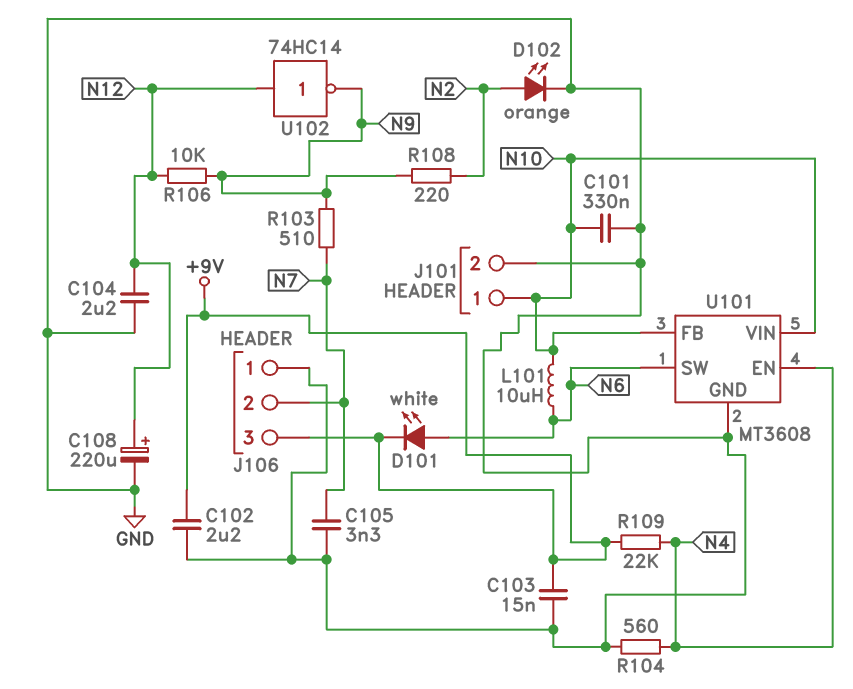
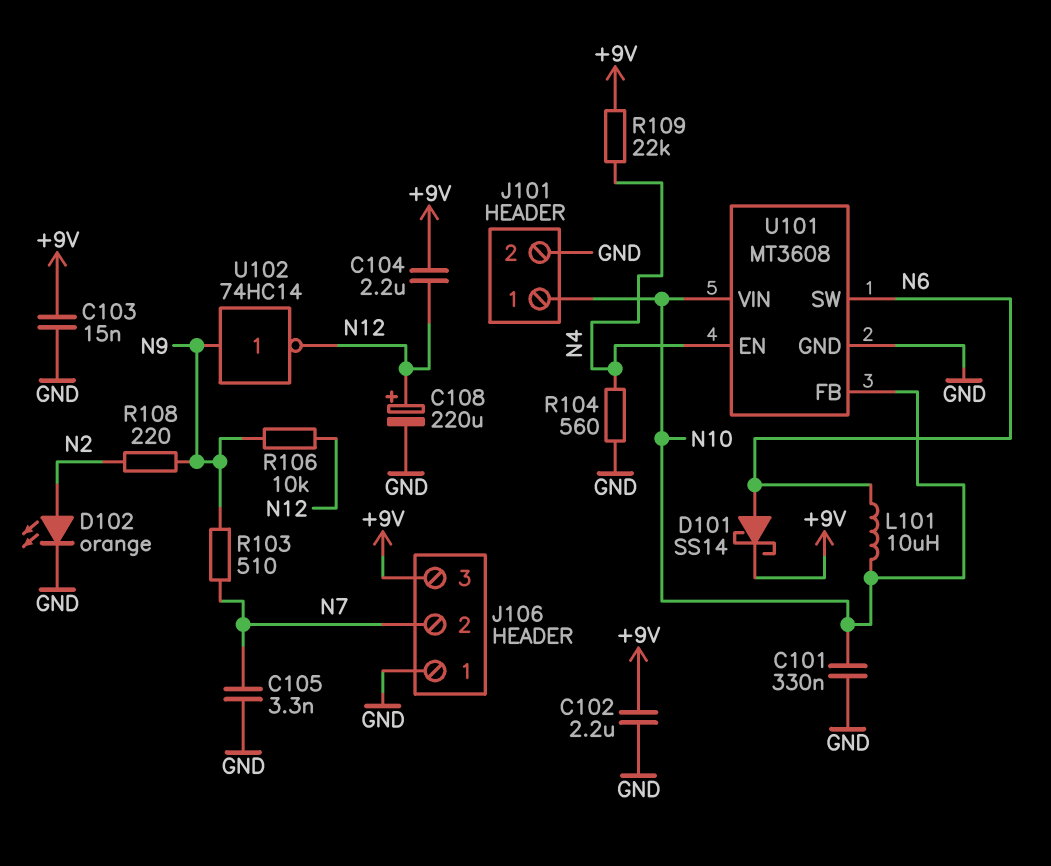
C104: 2.2uF (GND, N12) -> 2.2uF (+9V, N12)
D101: LED white (A N6, K +9V) -> schottky SS14 (A N6, K +9V)
U102: NOT 74HC14 (in N12, out N9) -> NOT 74HC14 (in N9, out N12)

